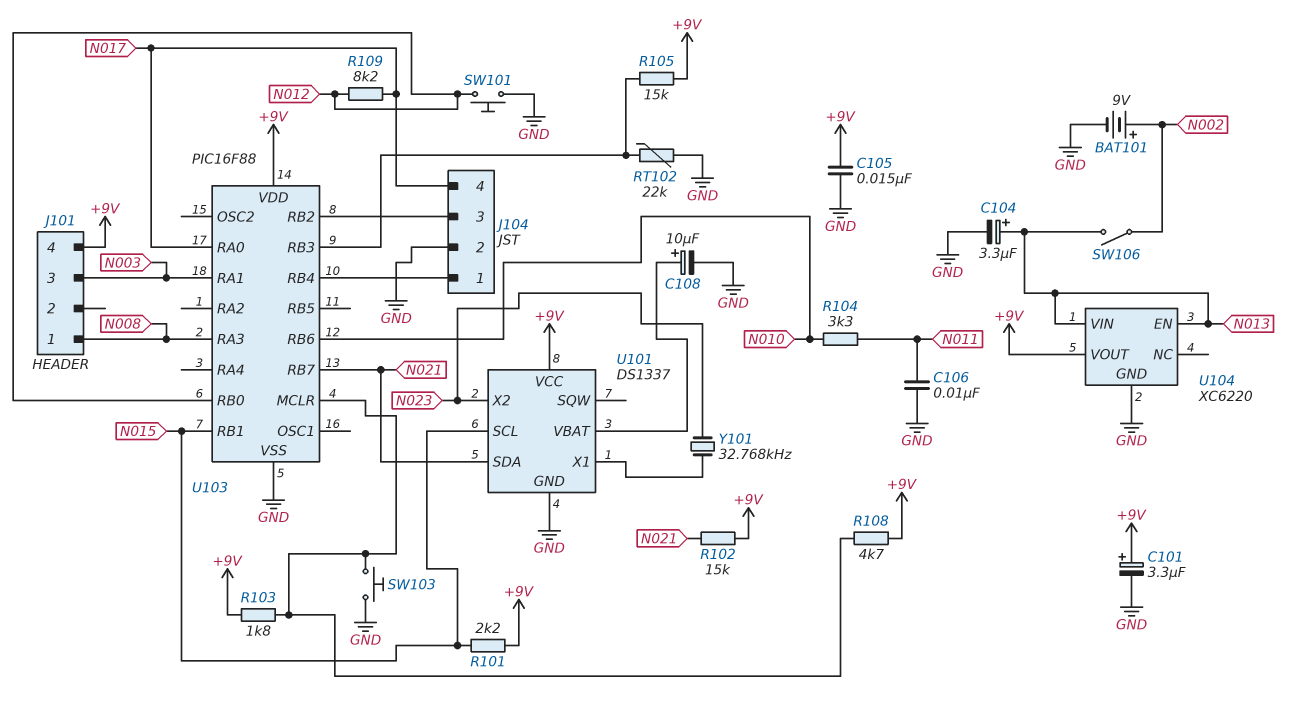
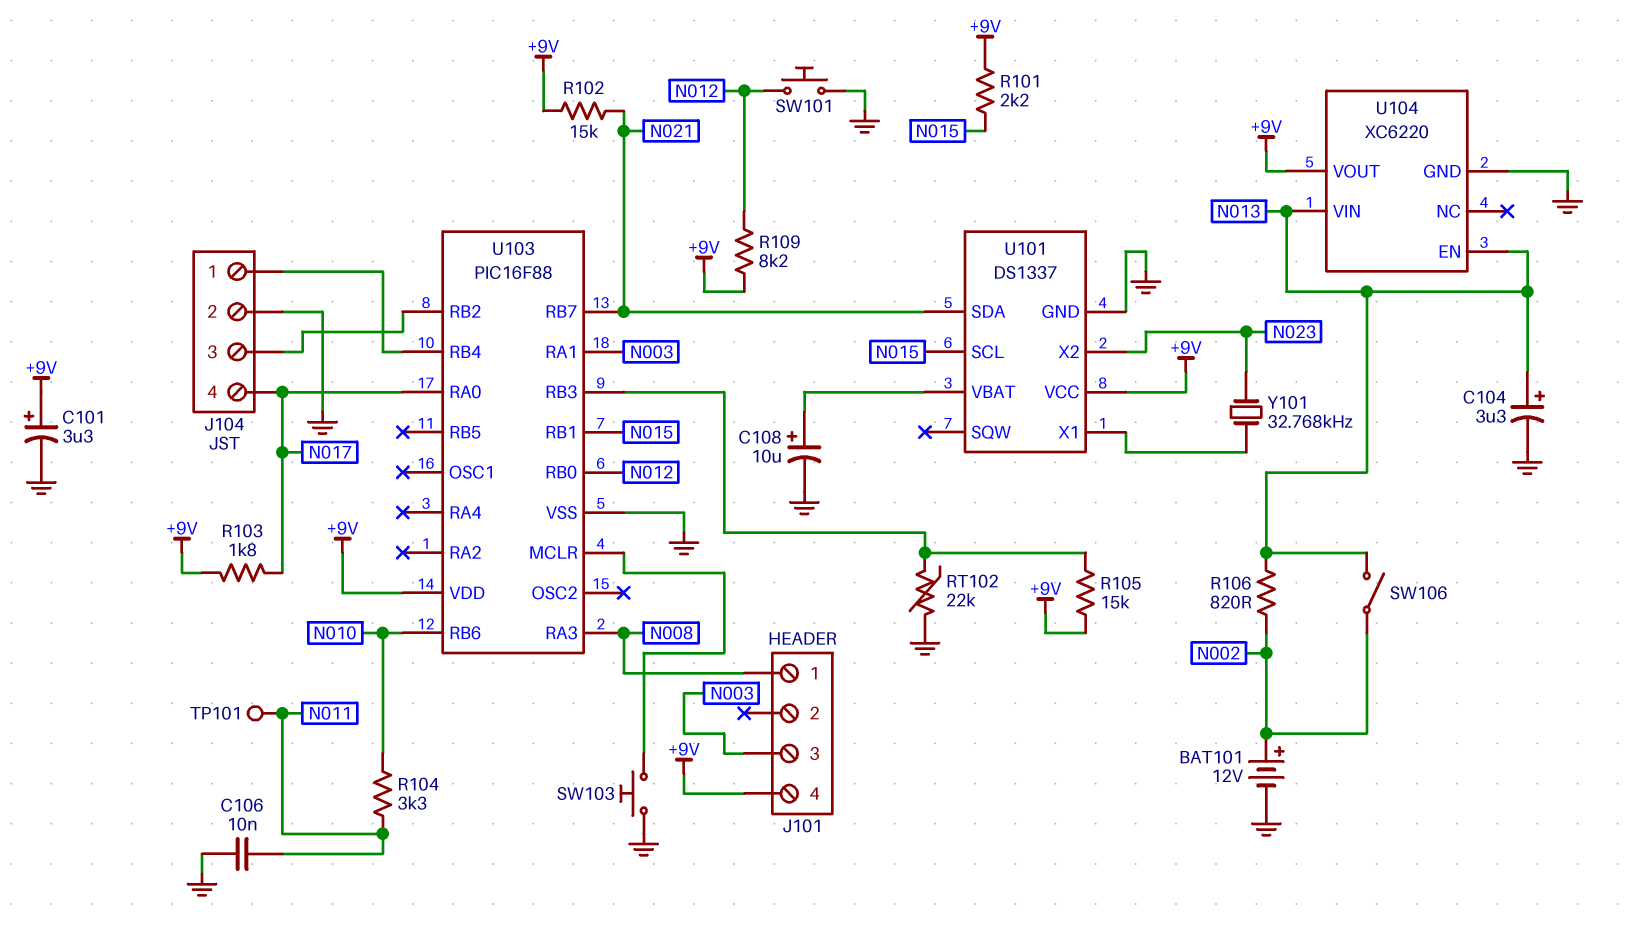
BAT101: 9V (plus N002, minus GND) -> 12V (plus N002, minus GND)
C105: 15nF (+9V, GND) -> none
R103: 1.8k (+9V, U103/MCLR) -> 1.8k (+9V, N017)
R106: none -> 820 (N002, N013)
R108: 4.7k (+9V, U103/MCLR) -> none
R109: 8.2k (N012, N017) -> 8.2k (+9V, N012)
TP101: none -> test point (N011)

